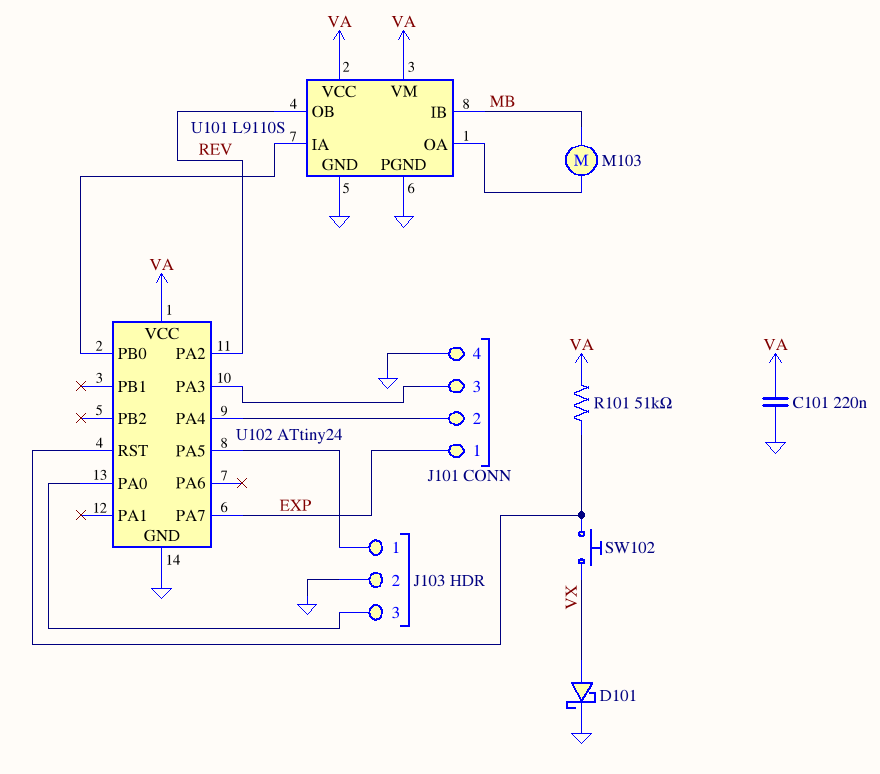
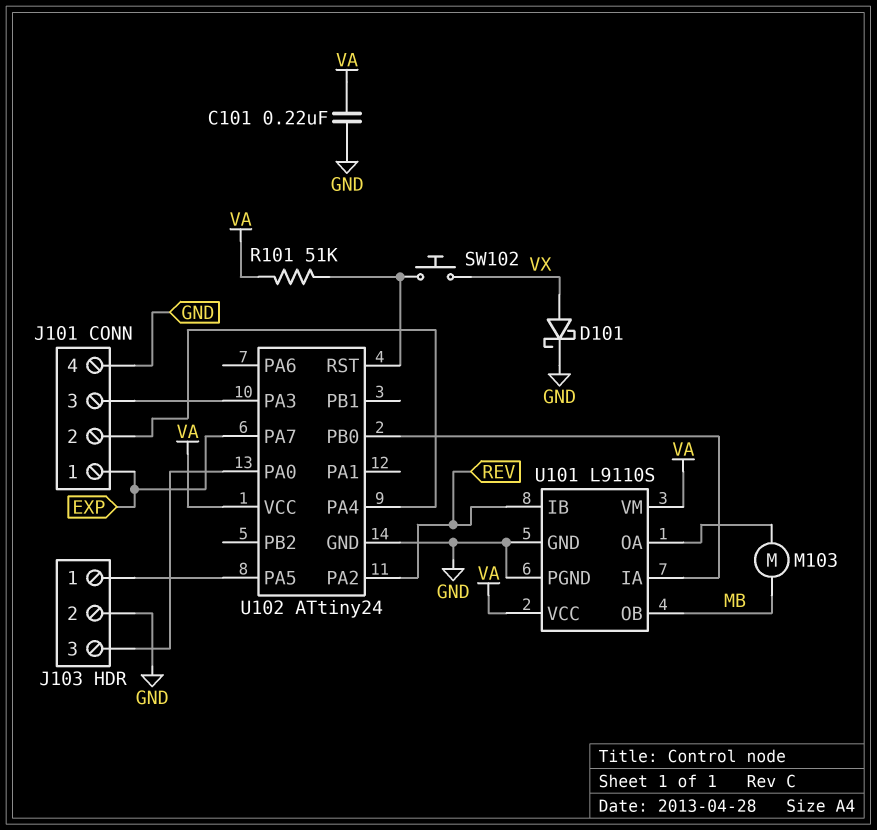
U101 pin IB: MB -> REV
U101 pin OB: REV -> MB

